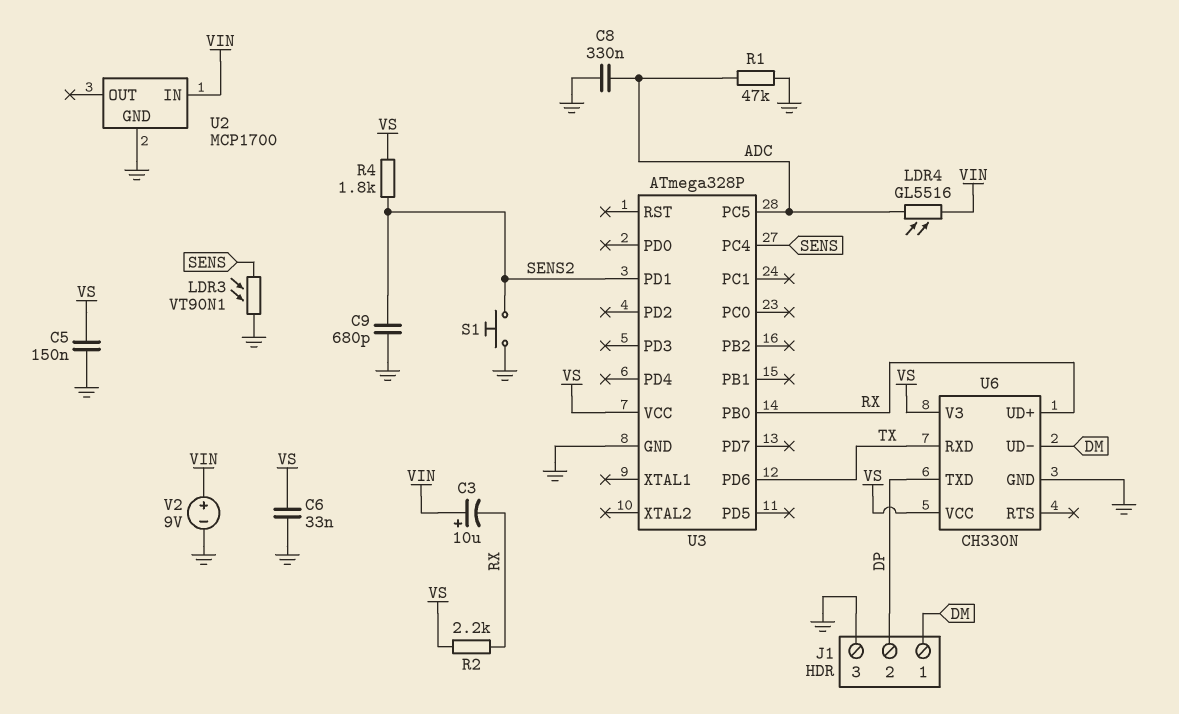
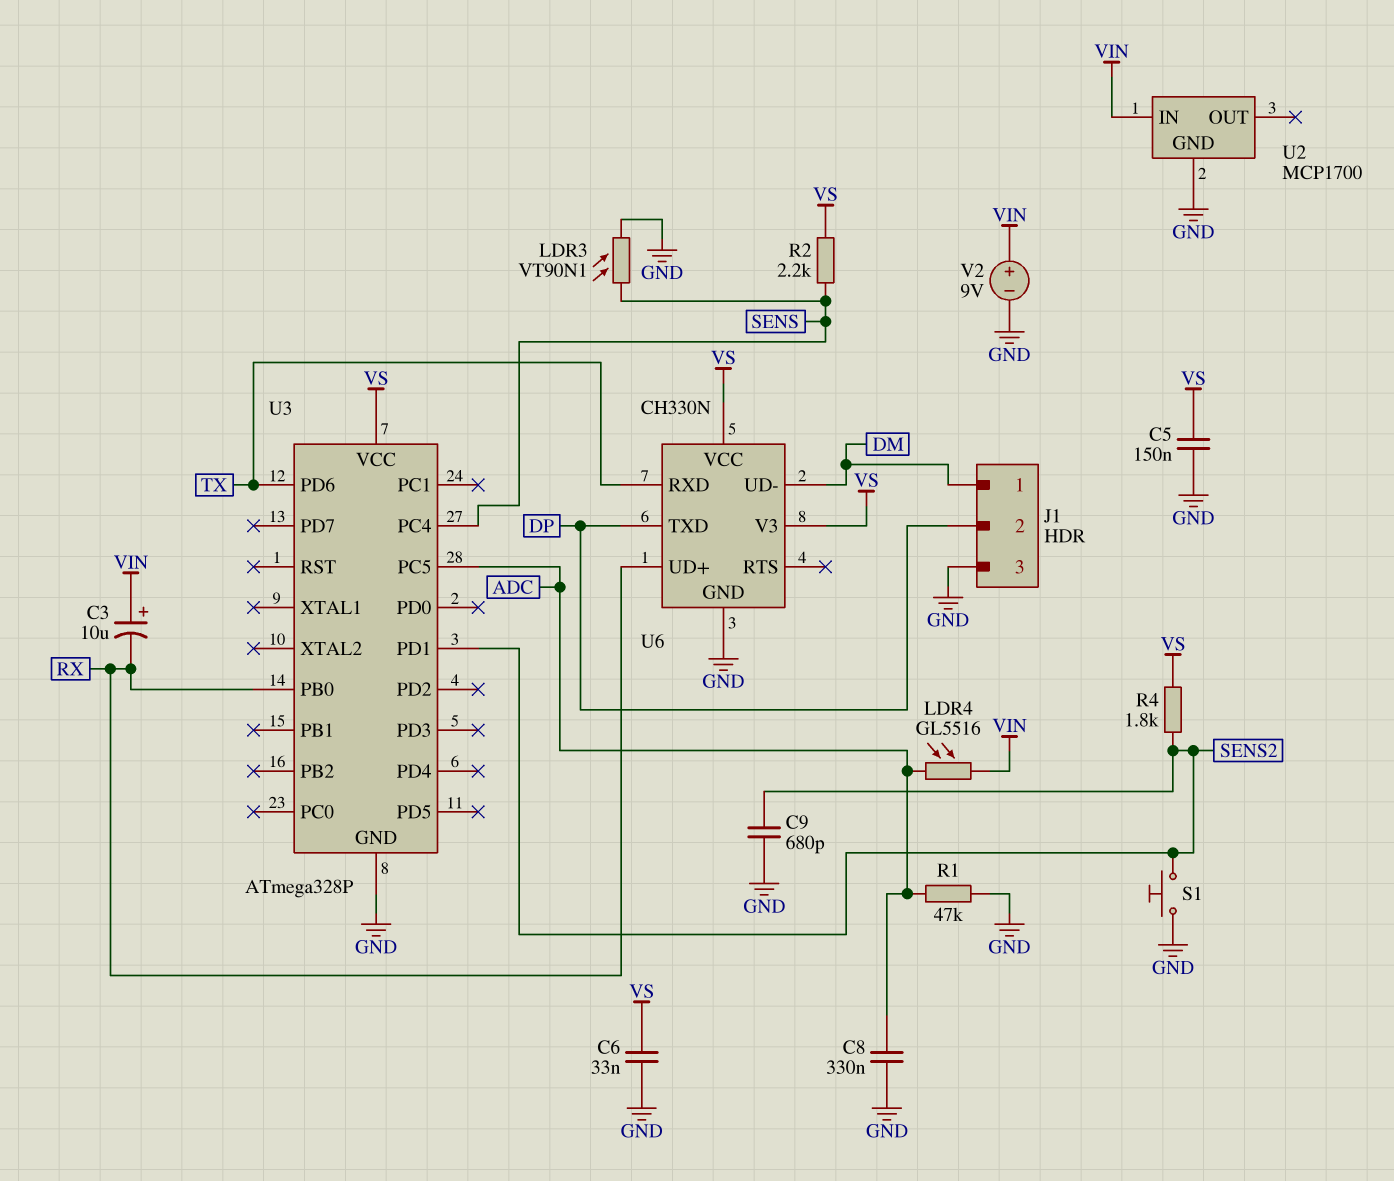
R2: 2.2k (RX, VS) -> 2.2k (SENS, VS)

